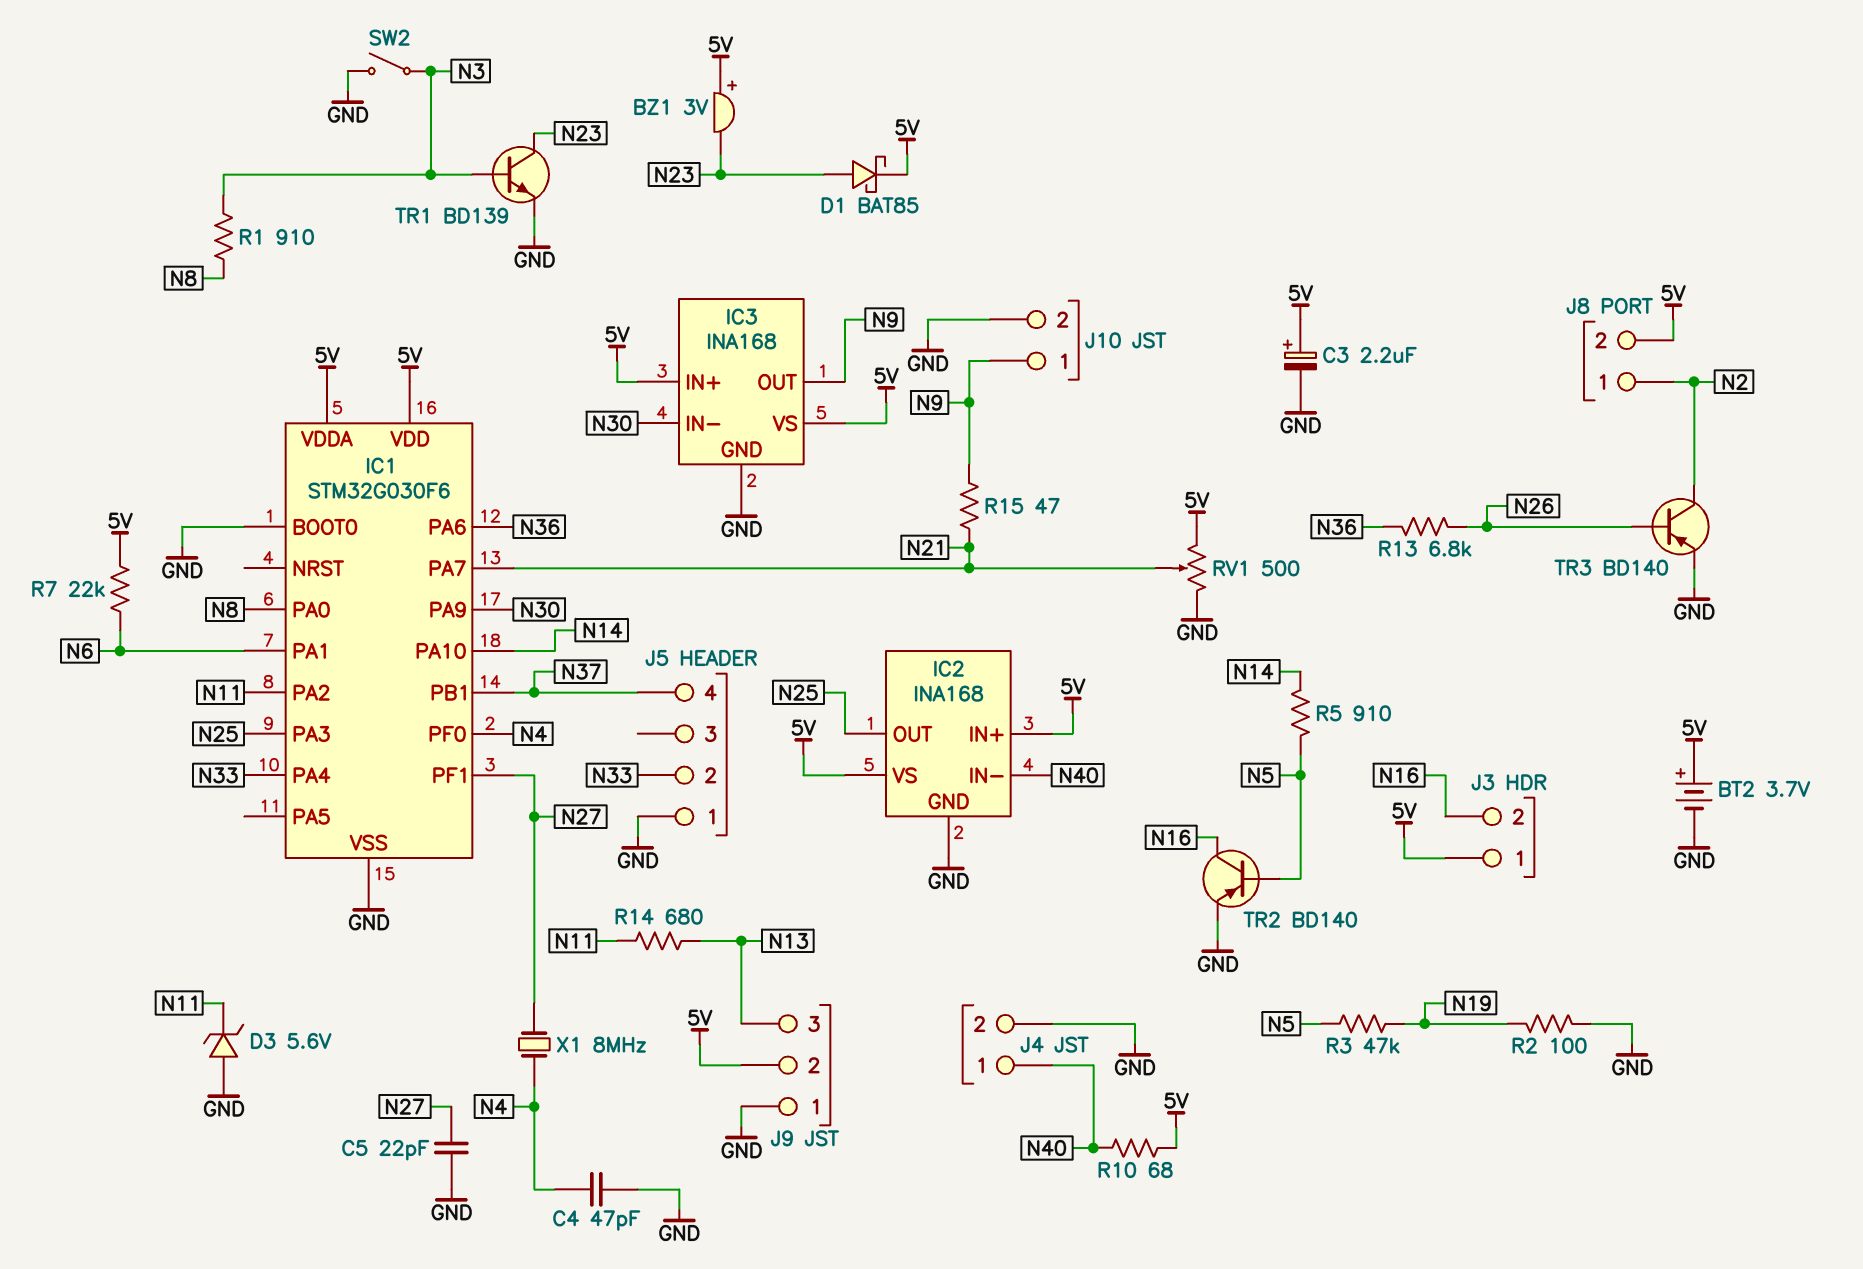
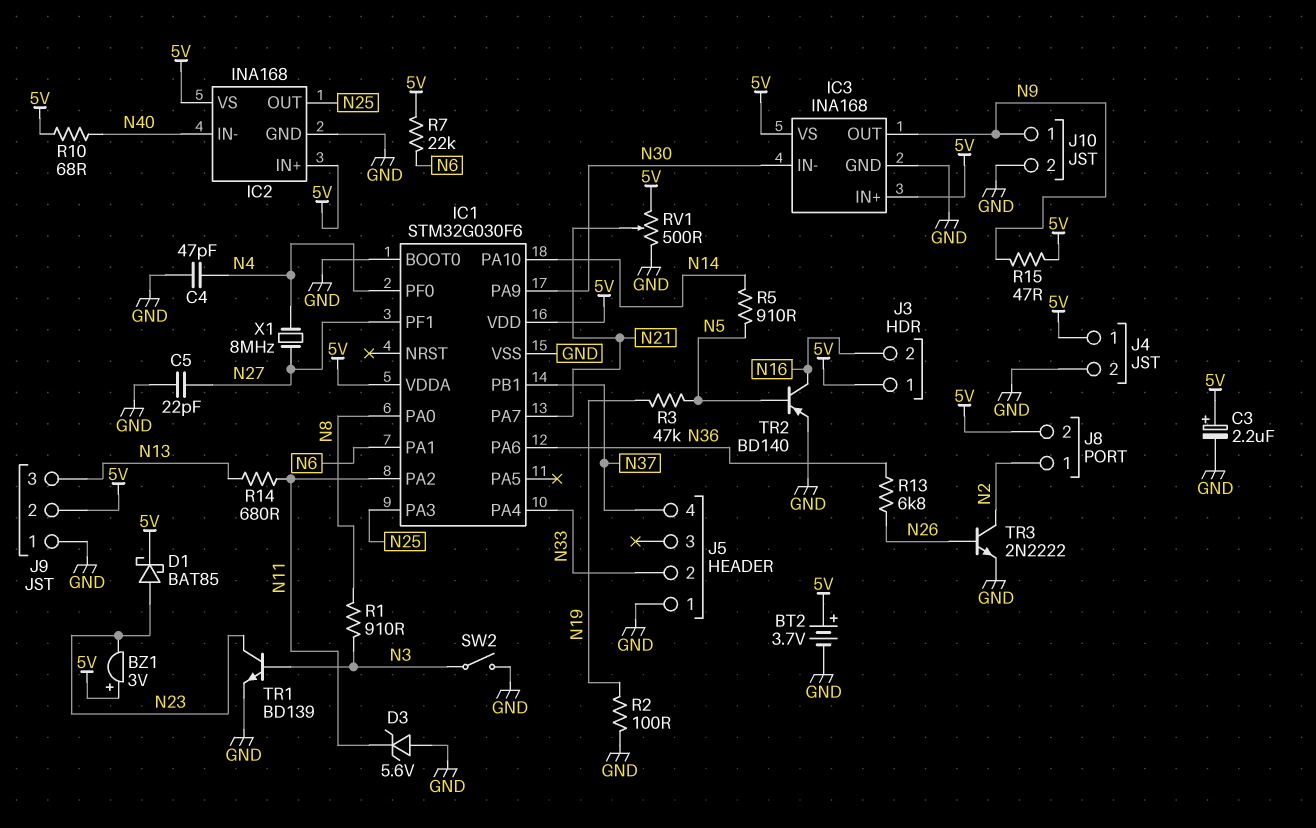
J4 pin 1: N40 -> 5V
R15: 47 (N9, N21) -> 47 (5V, N9)
TR3: PNP BD140 (B N26, C N2, E GND) -> NPN 2N2222 (B N26, C N2, E GND)

